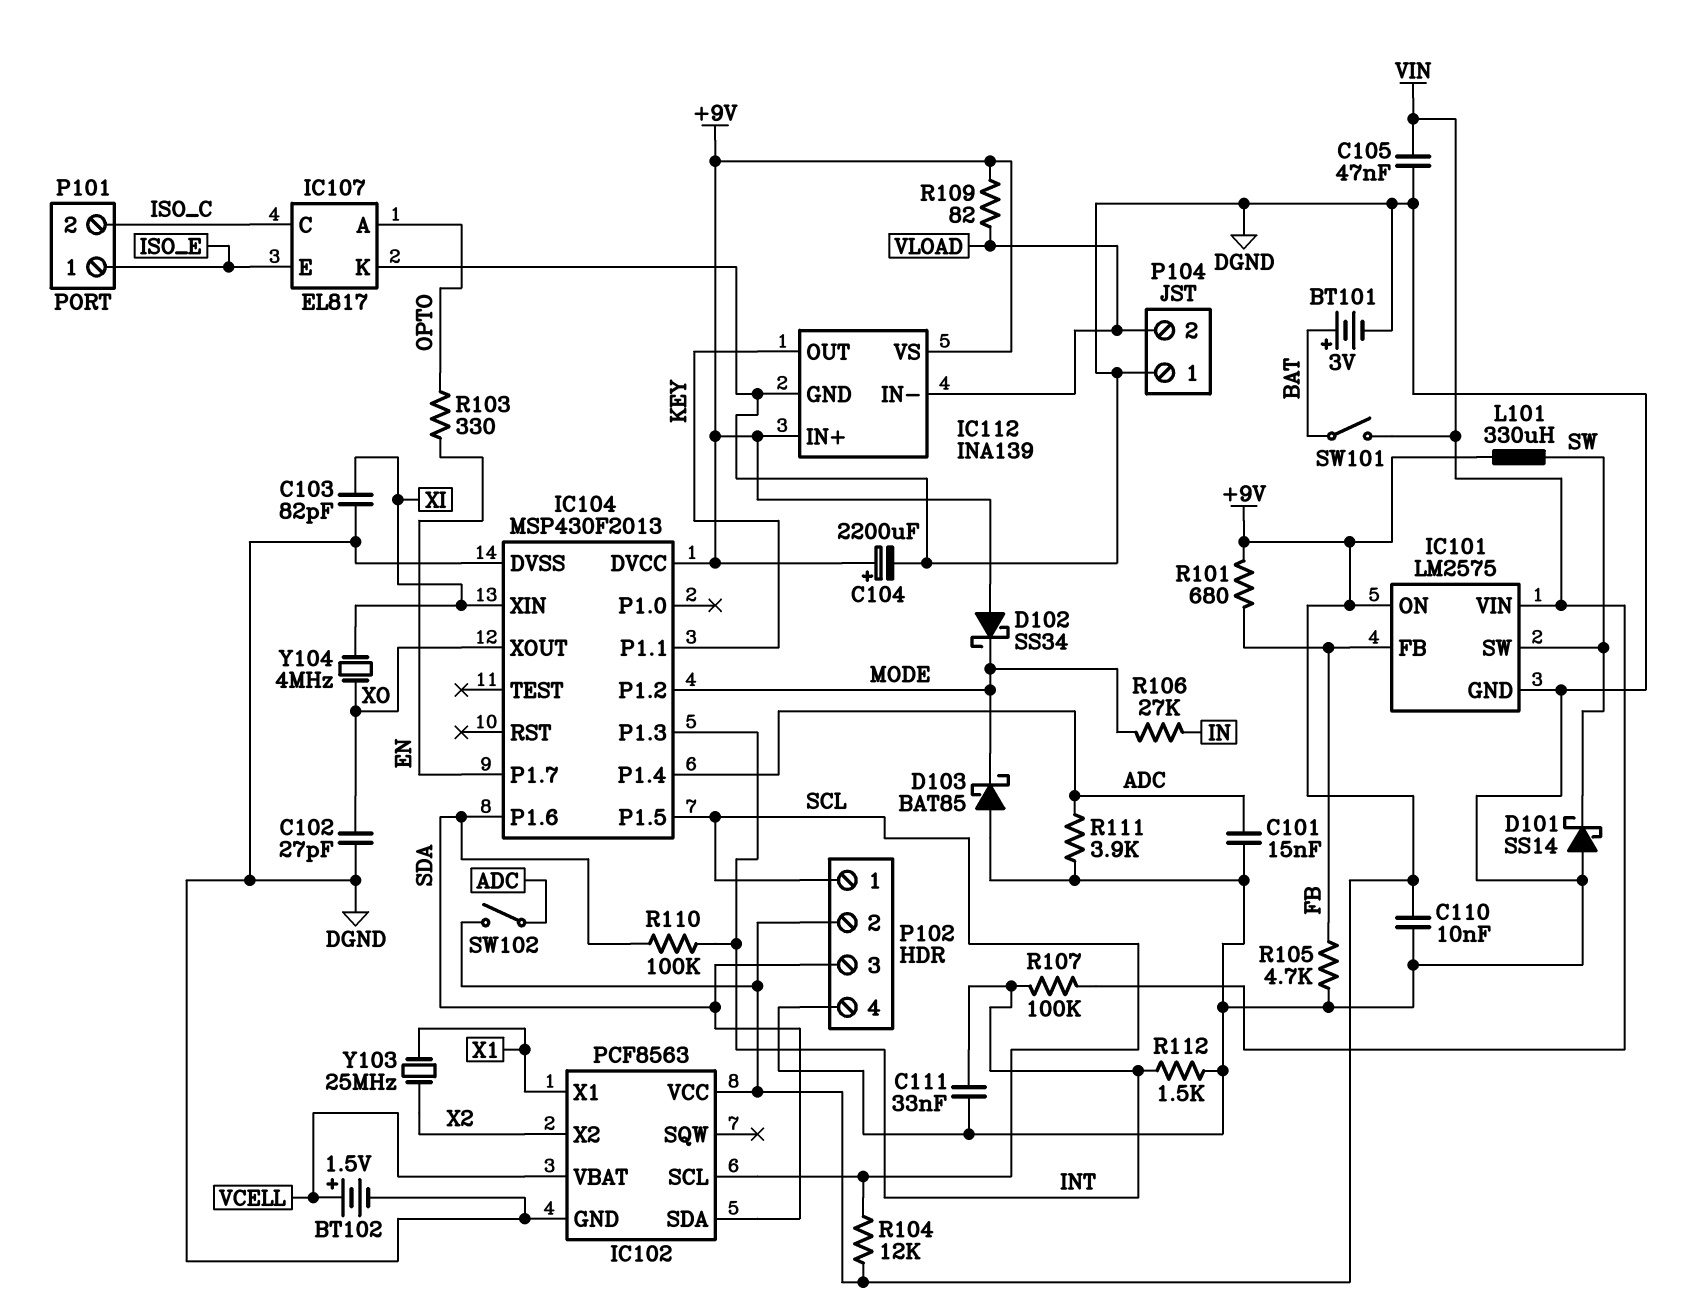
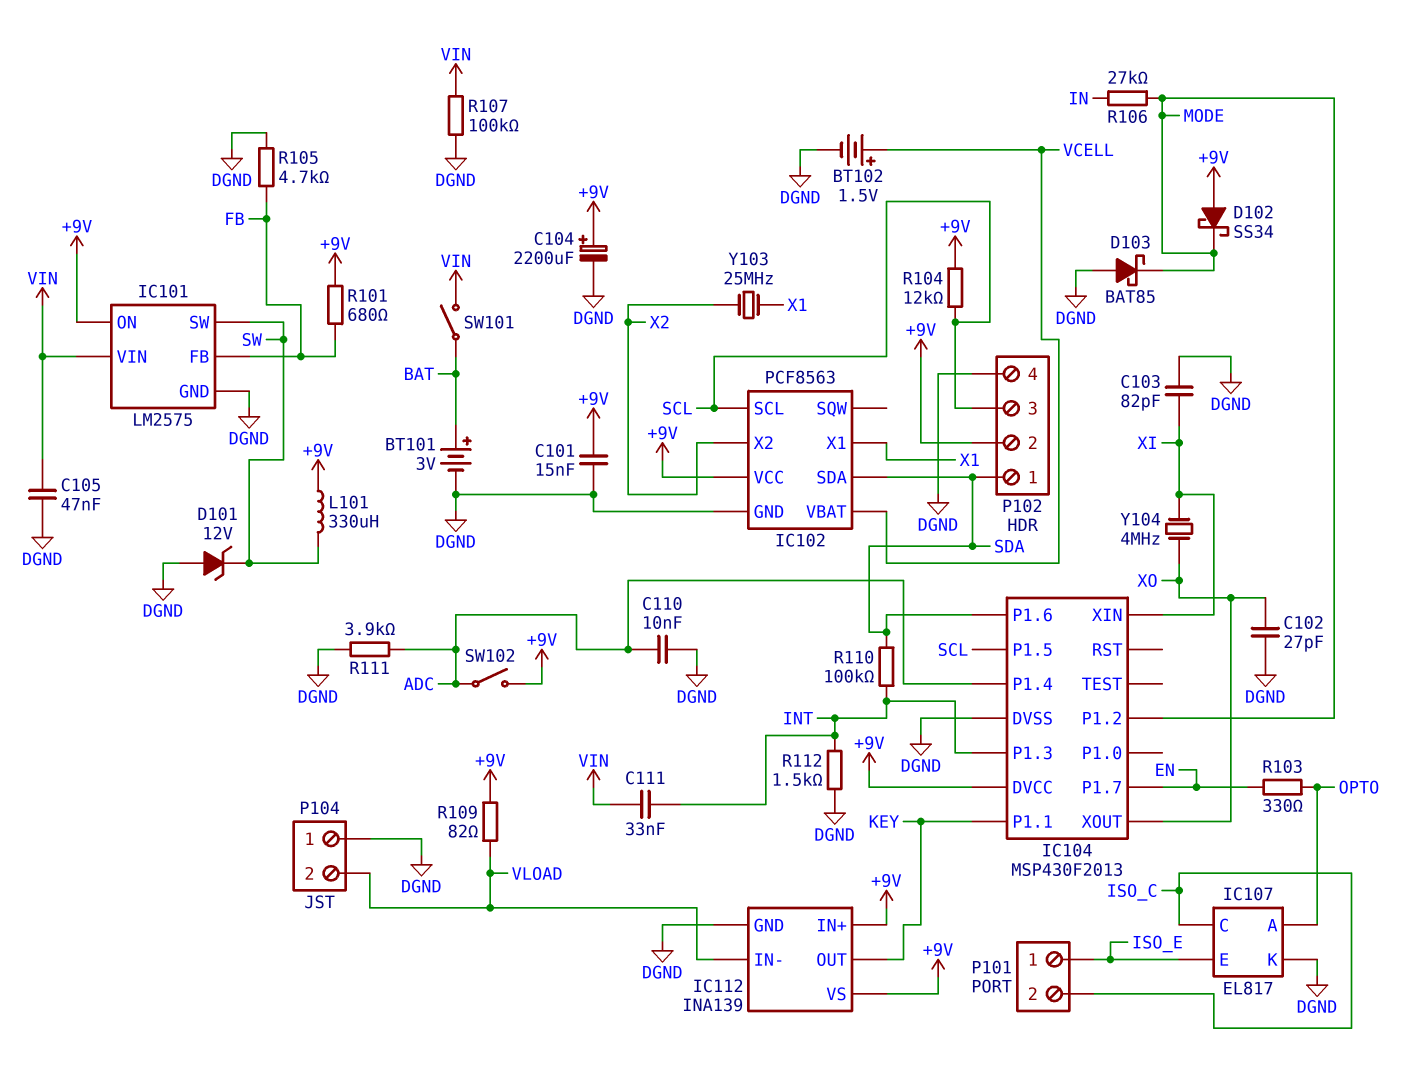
C101: 15nF (ADC, DGND) -> 15nF (+9V, DGND)
C110: 10nF (+9V, DGND) -> 10nF (ADC, DGND)
C111: 33nF (DGND, INT) -> 33nF (INT, VIN)
D101: schottky SS14 (A DGND, K SW) -> zener 12V (A DGND, K SW)
P102 pin 1: SCL -> SDA
P102 pin 3: SDA -> SCL
R107: 100k (INT, VIN) -> 100k (DGND, VIN)

